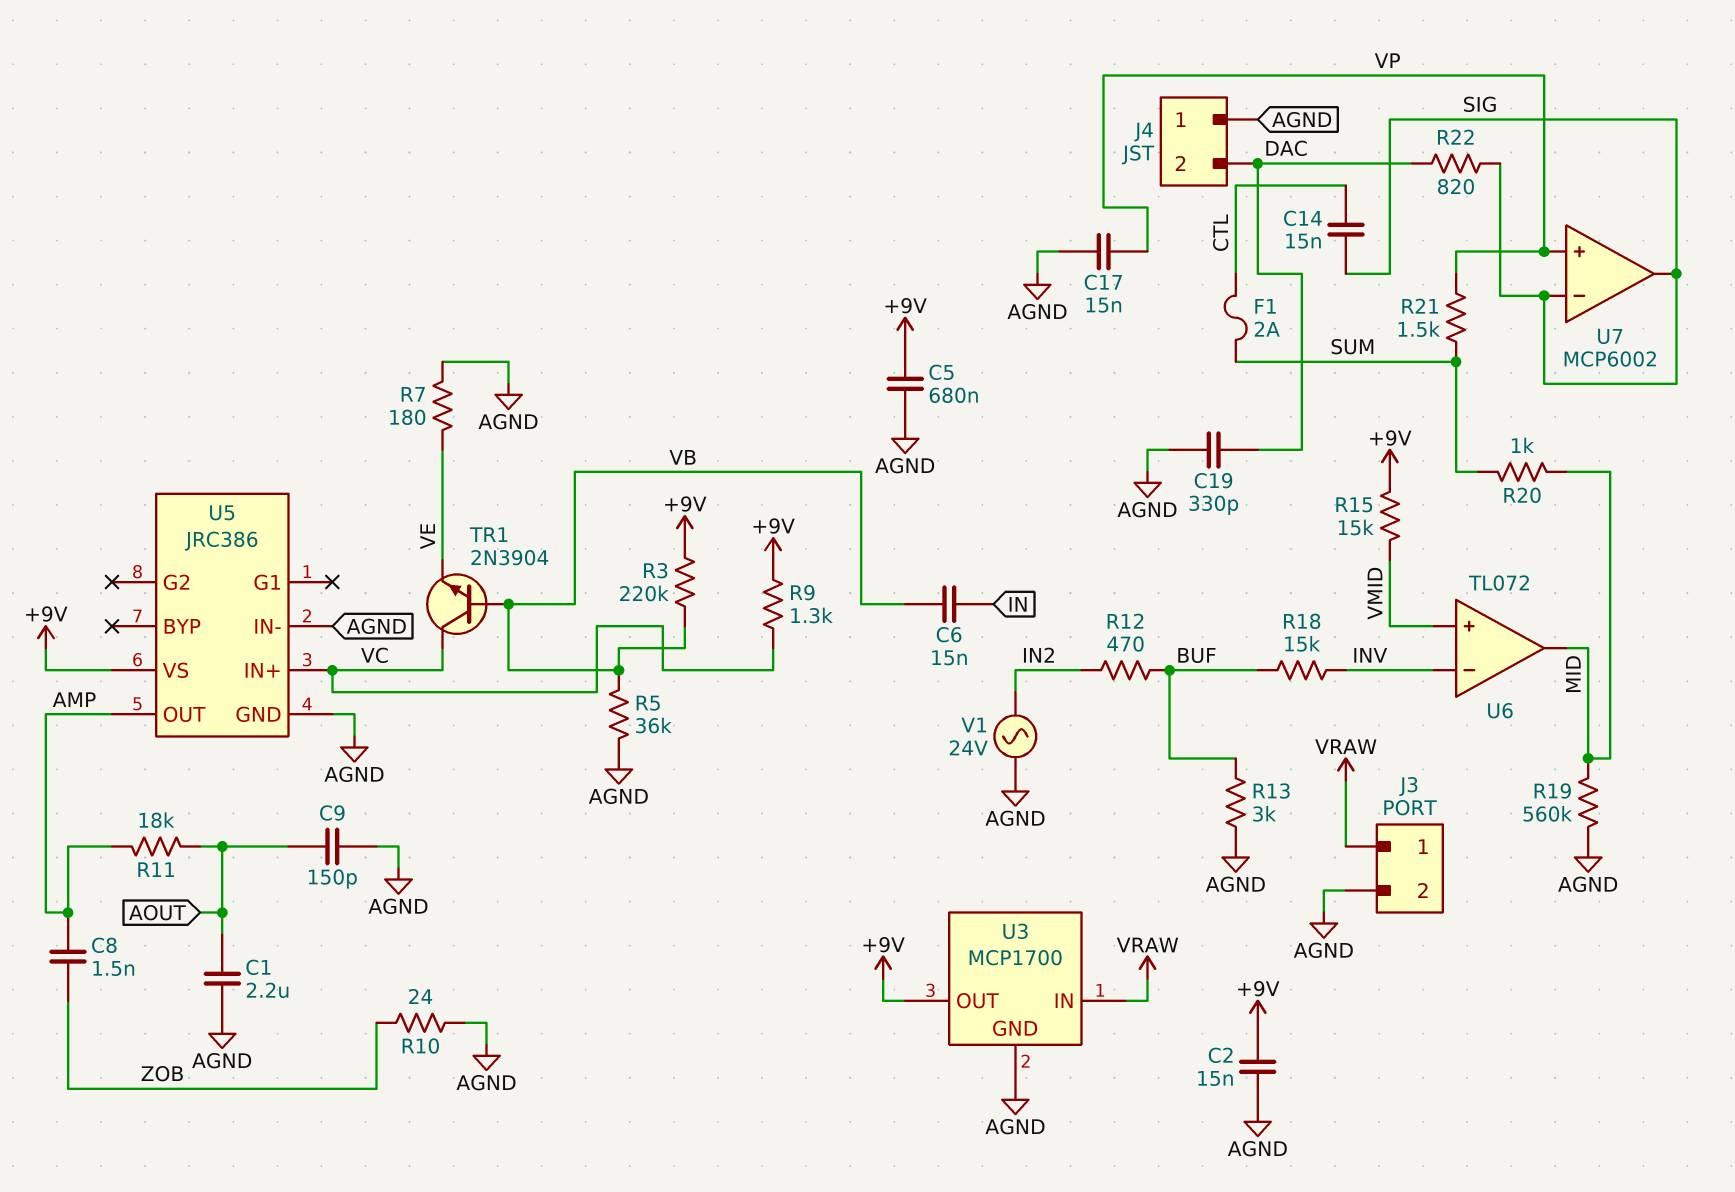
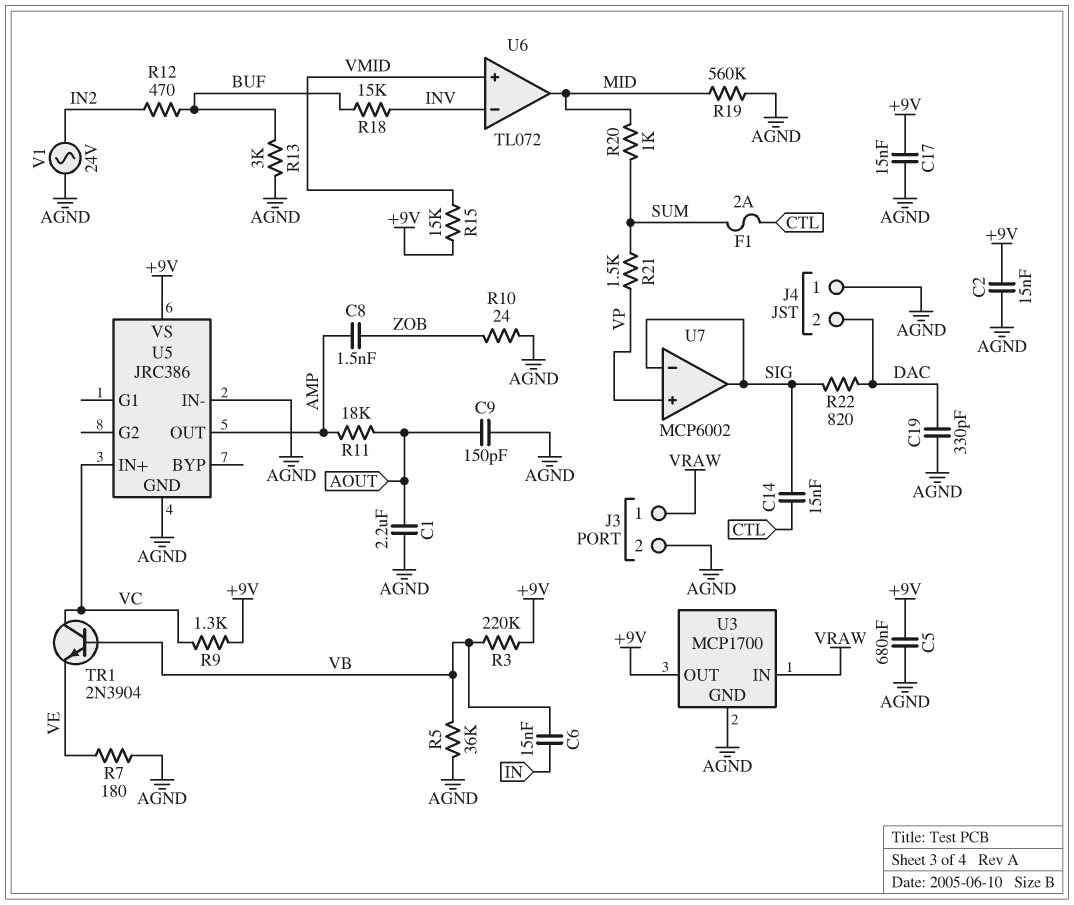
C17: 15nF (AGND, VP) -> 15nF (+9V, AGND)

